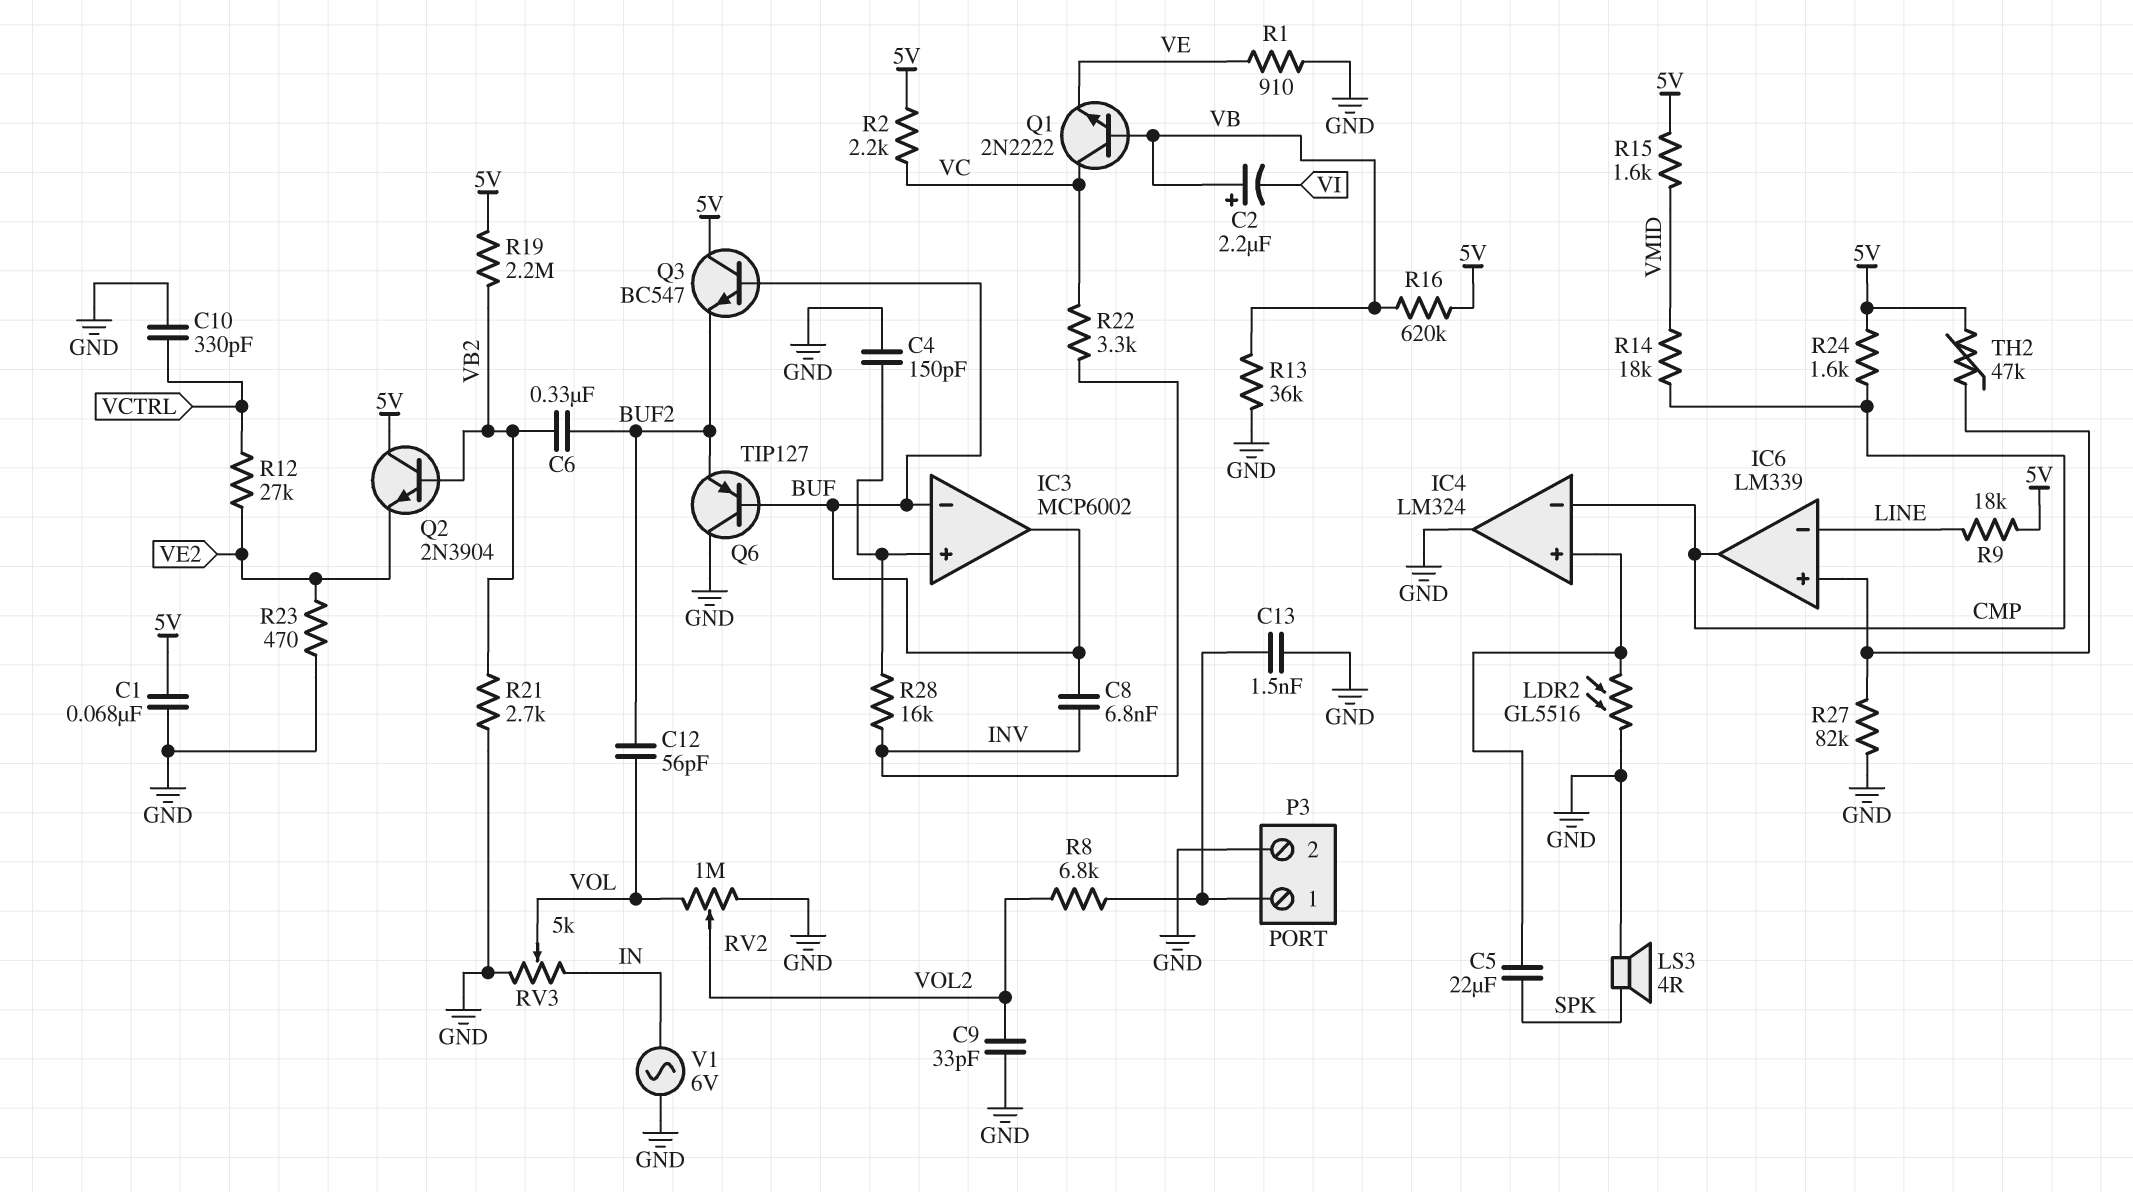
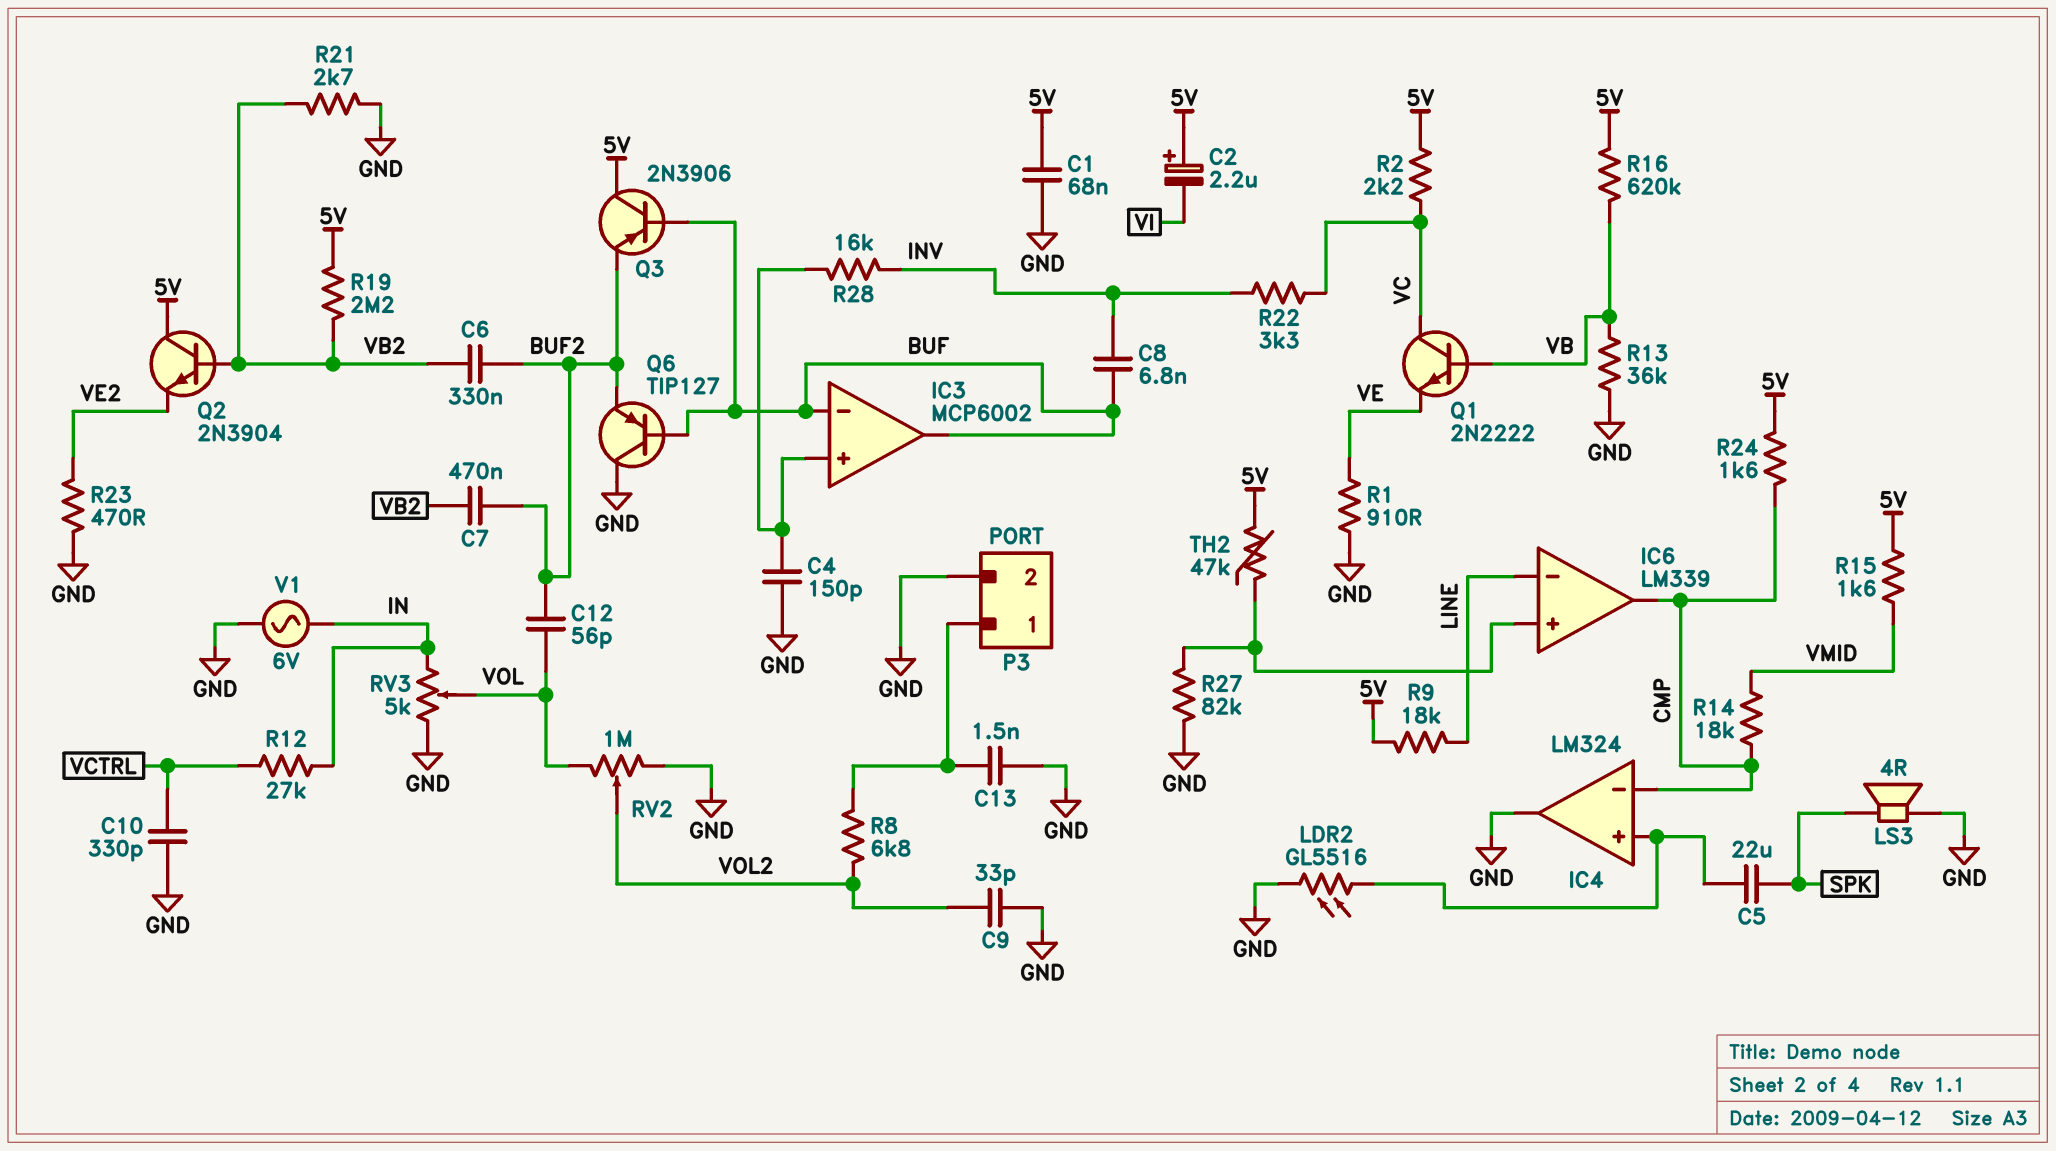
C2: 2.2uF (plus VB, minus VI) -> 2.2uF (plus 5V, minus VI)
C7: none -> 470nF (BUF2, VB2)
Q3: NPN BC547 (B BUF, C 5V, E BUF2) -> PNP 2N3906 (B BUF, C 5V, E BUF2)
R12: 27k (VCTRL, VE2) -> 27k (IN, VCTRL)

